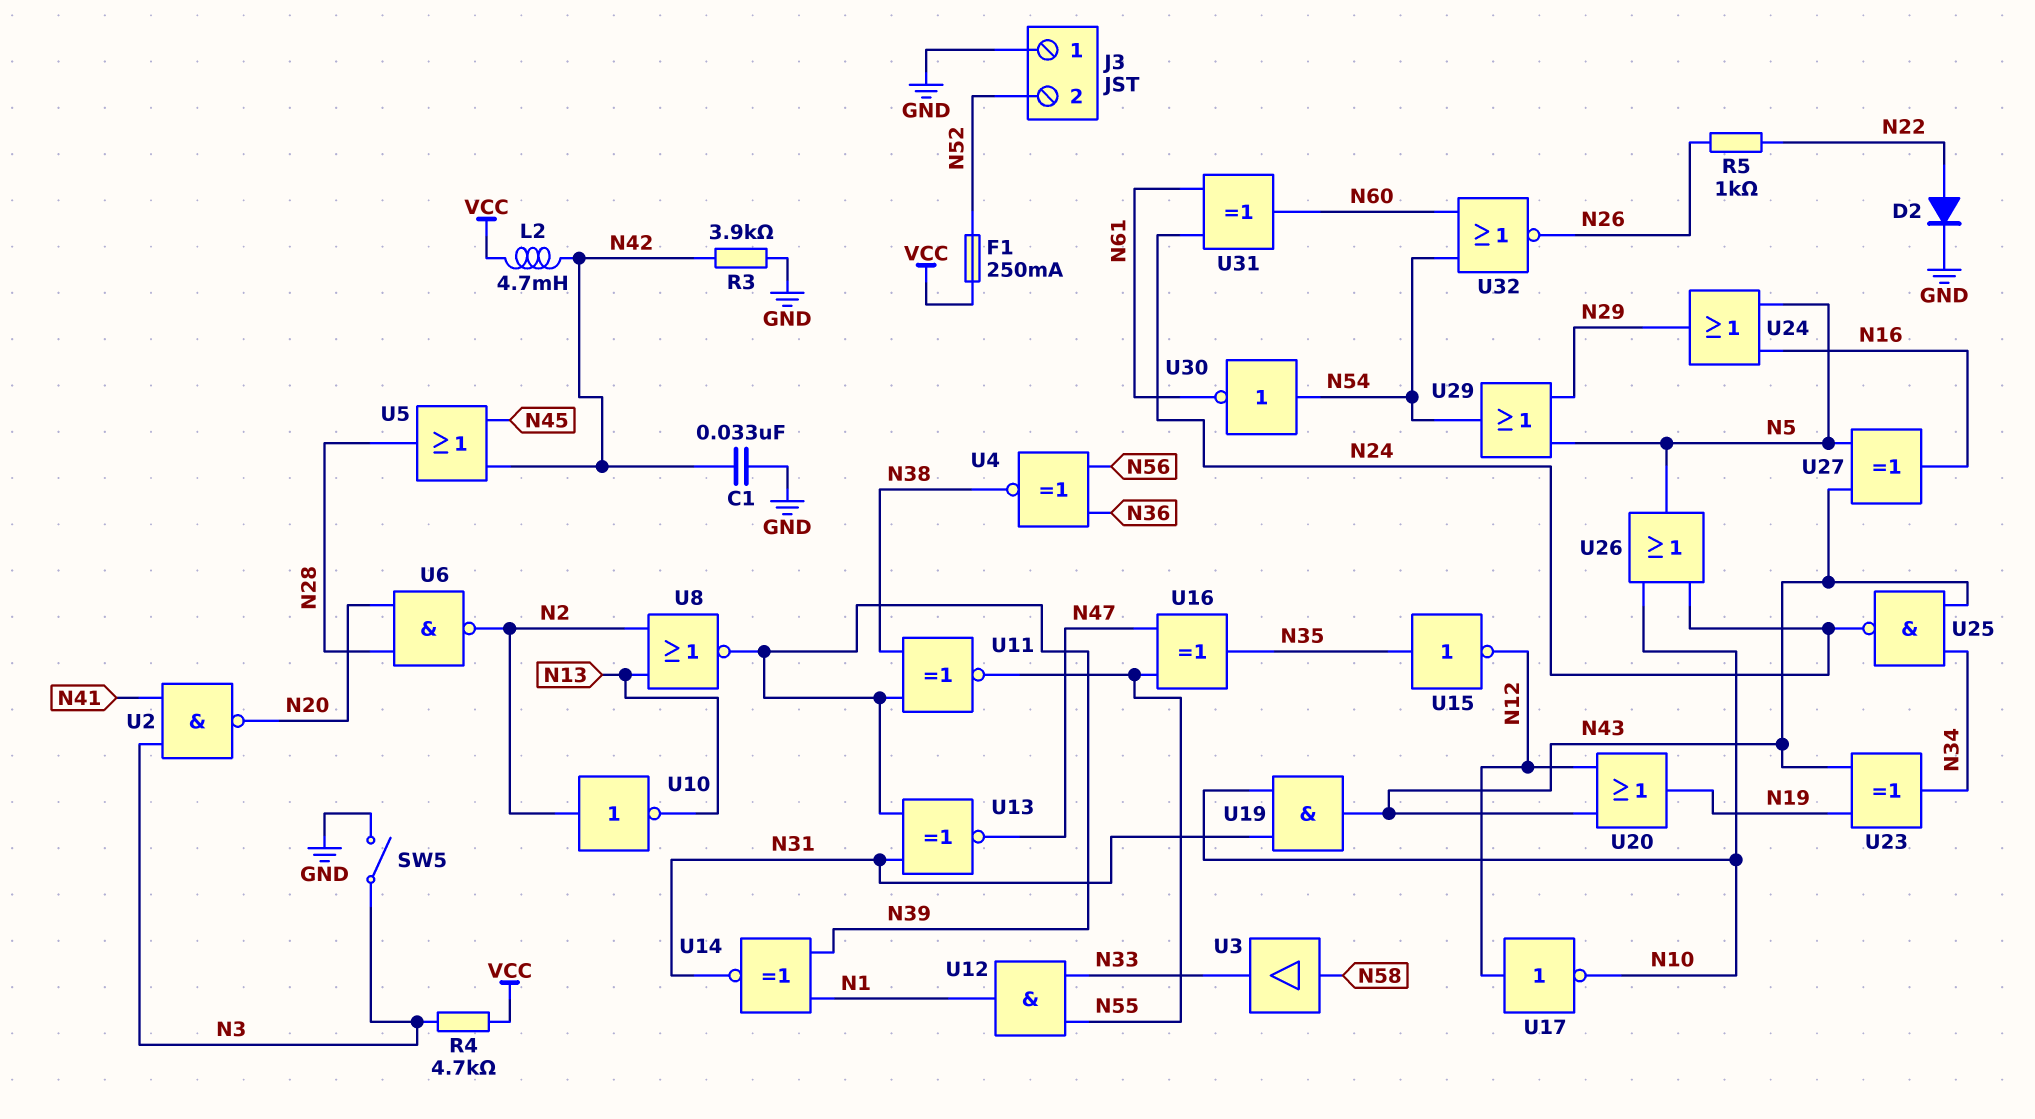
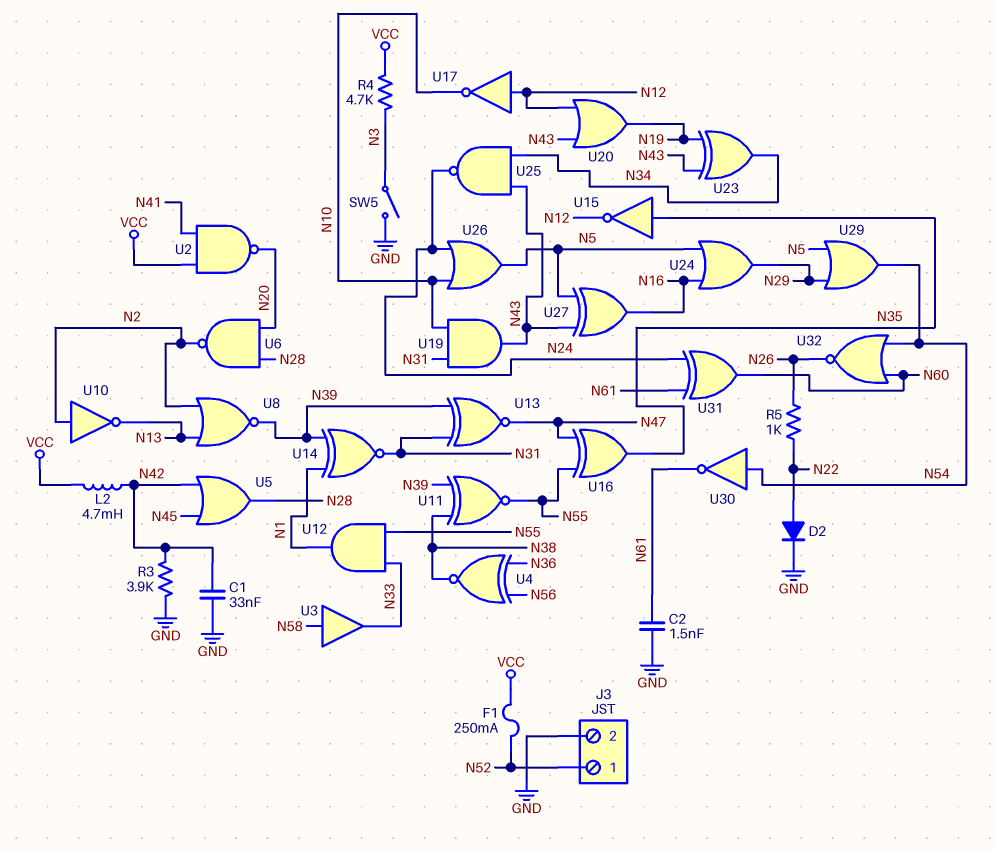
C2: none -> 1.5nF (GND, N61)
J3 pin 1: GND -> N52
J3 pin 2: N52 -> GND
U2: NAND (in N3, in N41, out N20) -> NAND (in N41, in VCC, out N20)

